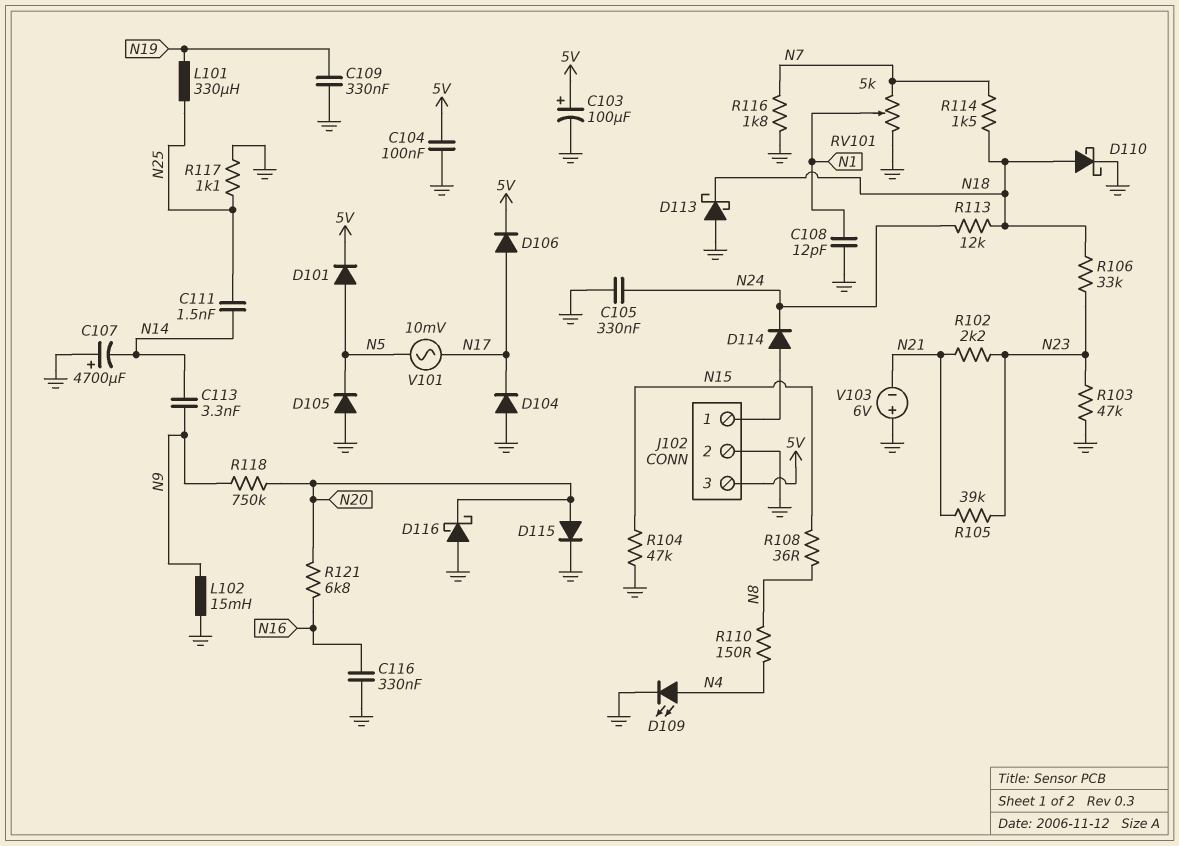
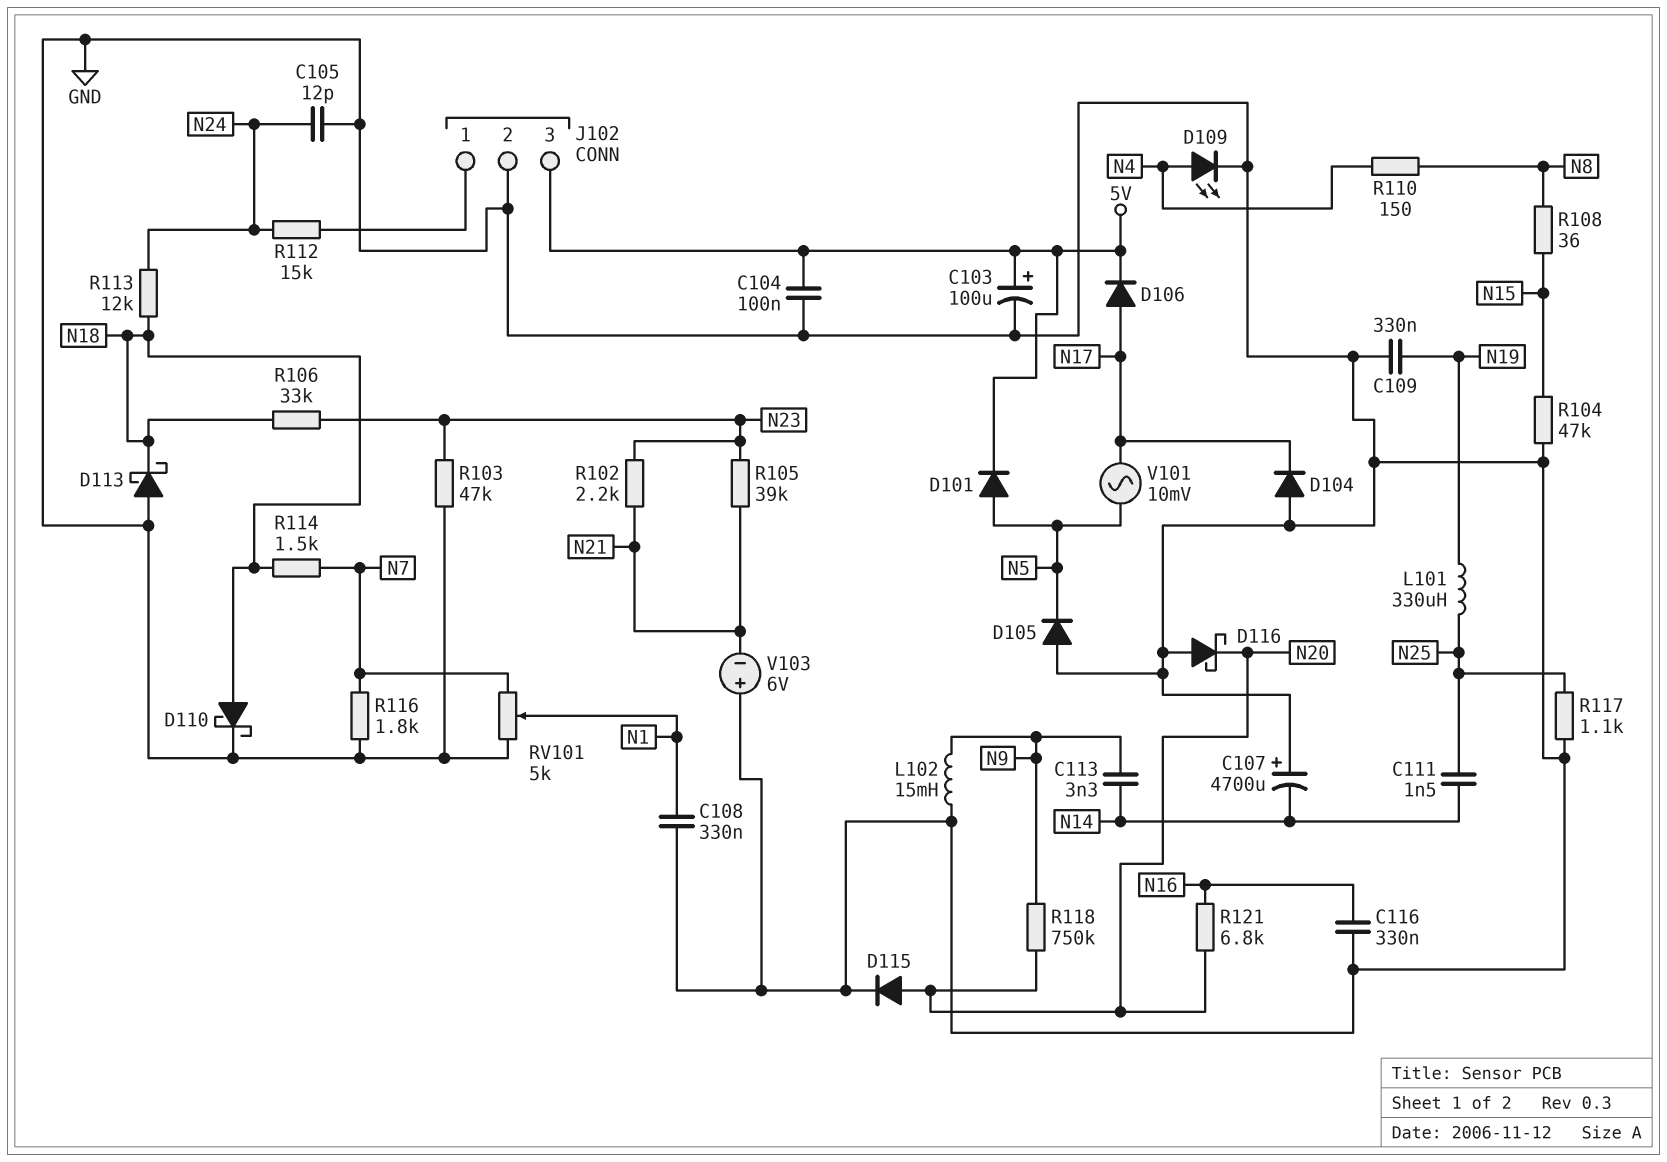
C105: 330nF (GND, N24) -> 12pF (GND, N24)
C108: 12pF (GND, N1) -> 330nF (GND, N1)
D114: diode (A J102/1, K N24) -> none
R112: none -> 15k (J102/1, N24)

